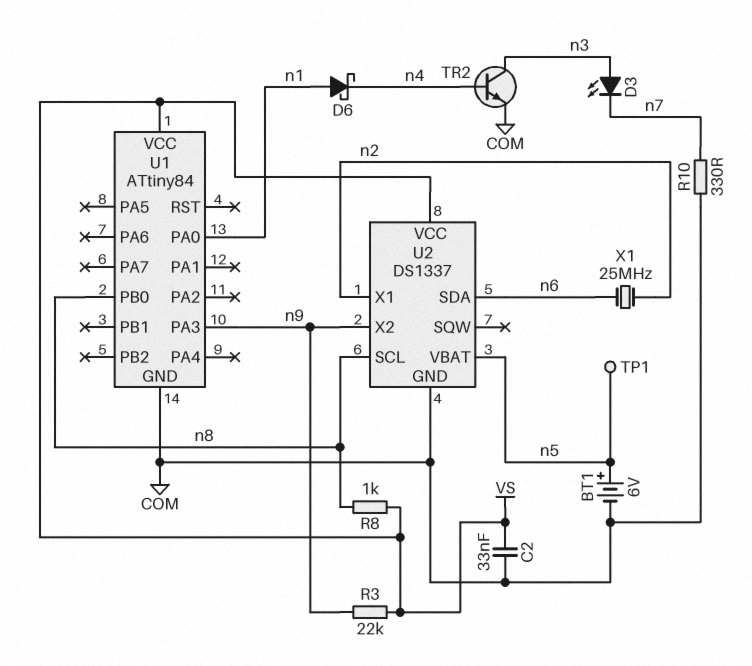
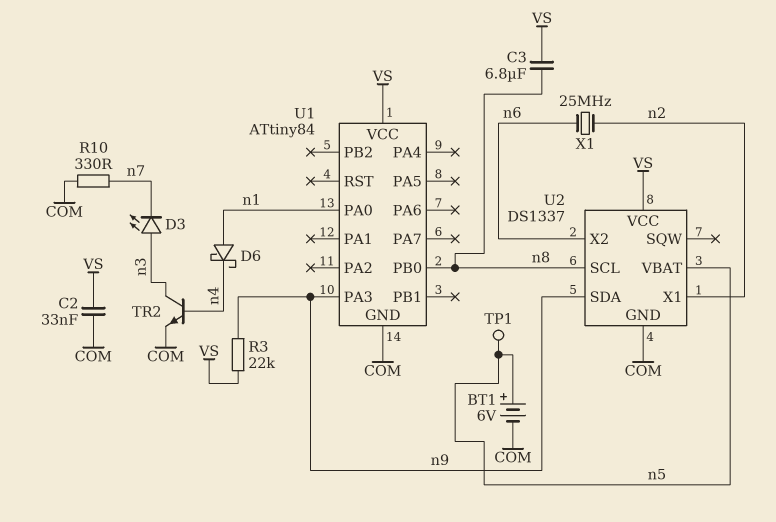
C3: none -> 6.8uF (VS, n8)
R8: 1k (VS, n8) -> none
U2 pin SDA: n6 -> n9
U2 pin X2: n9 -> n6

